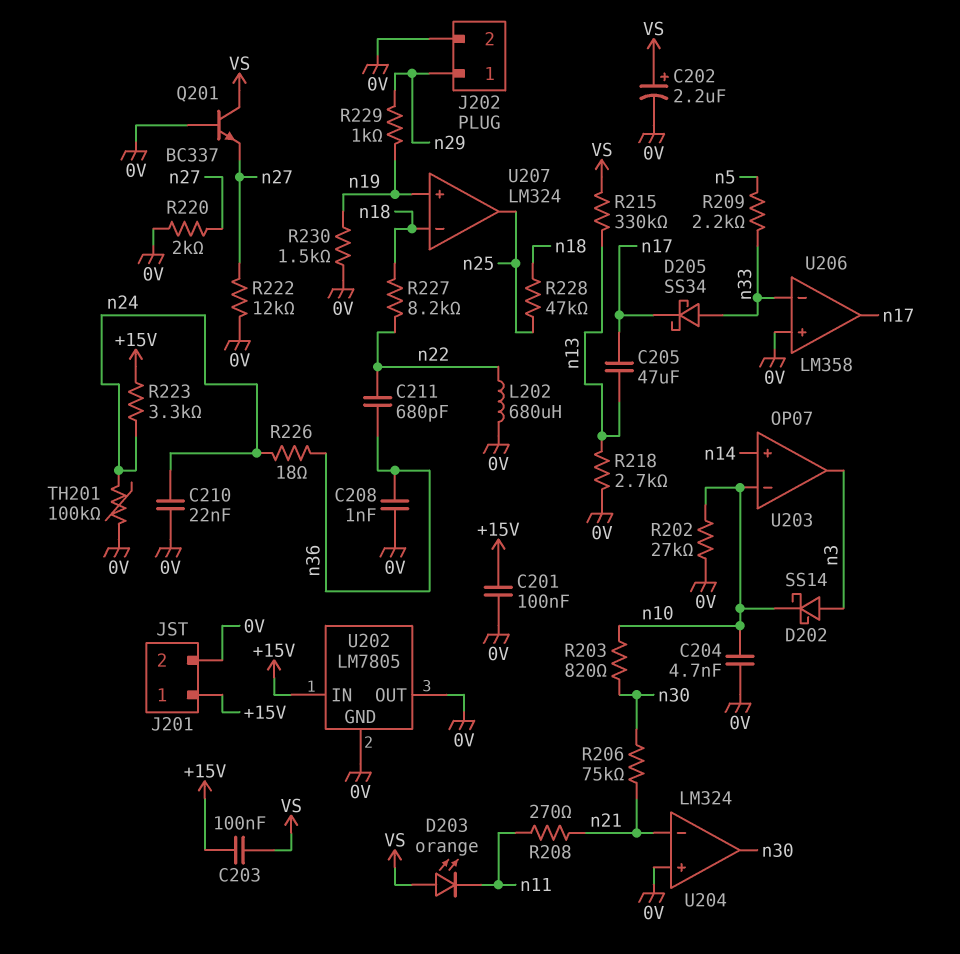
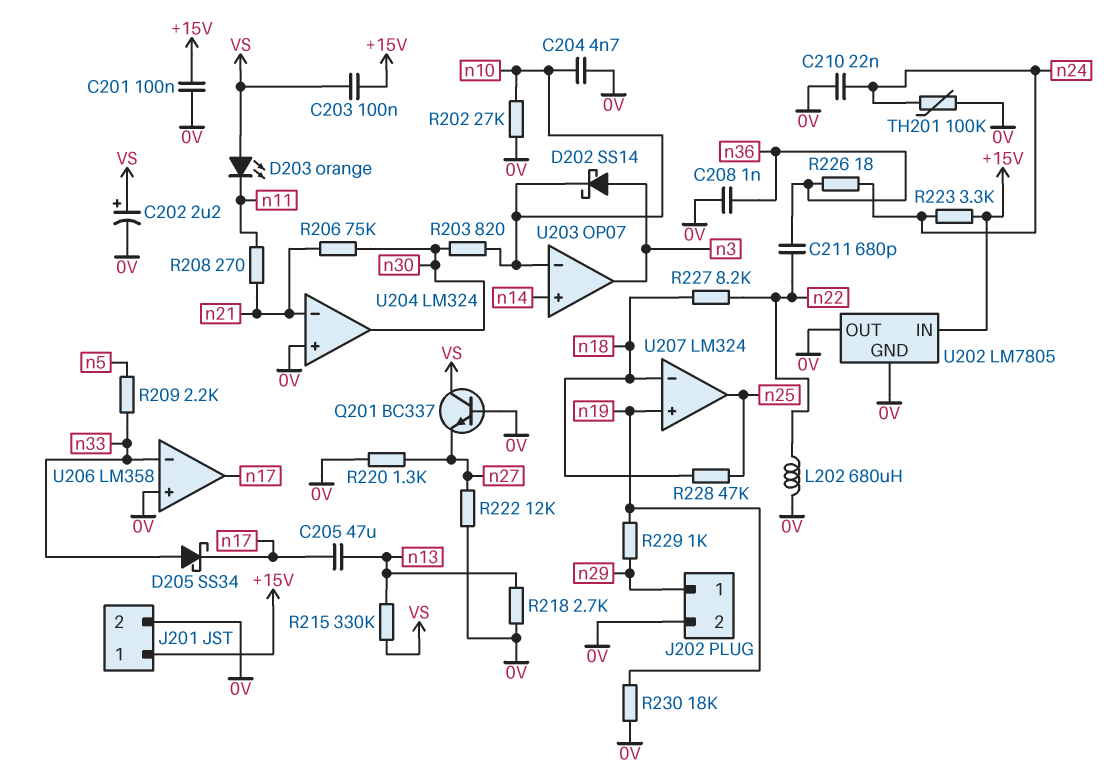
R220: 2k (0V, n27) -> 1.3k (0V, n27)
R230: 1.5k (0V, n19) -> 18k (0V, n19)

